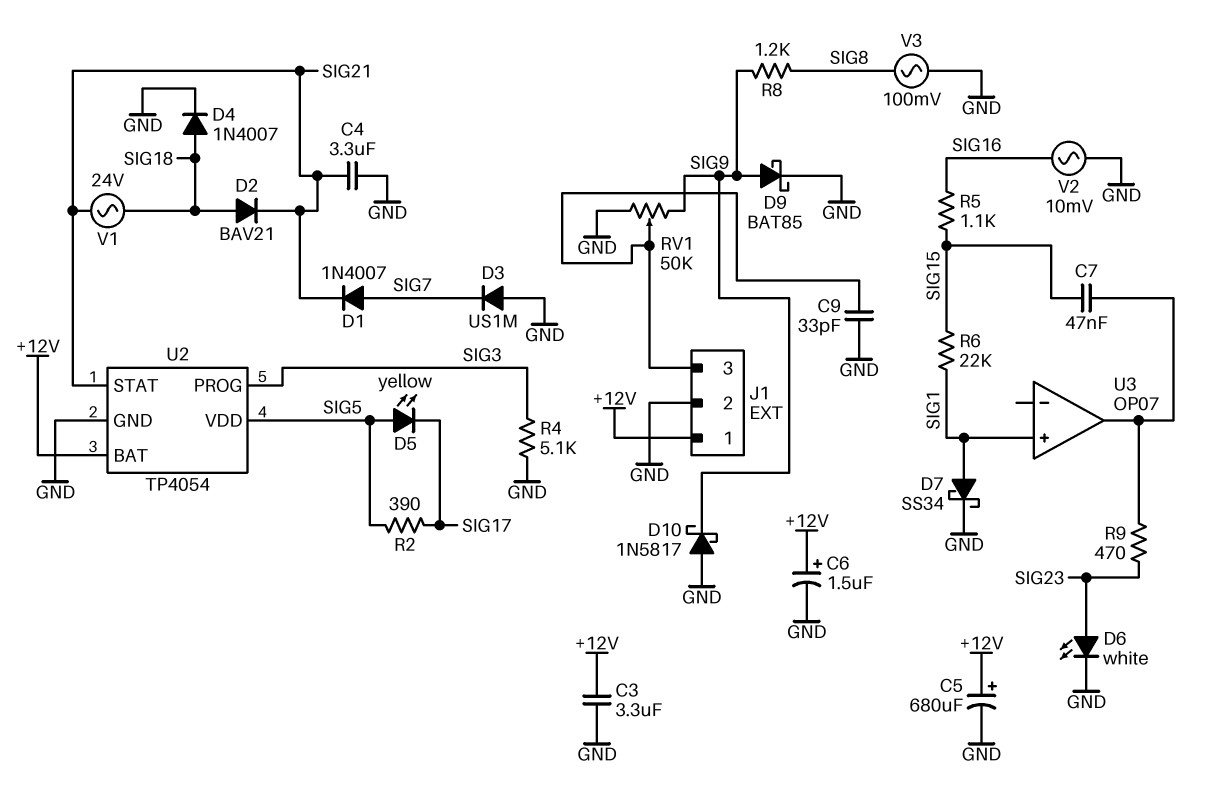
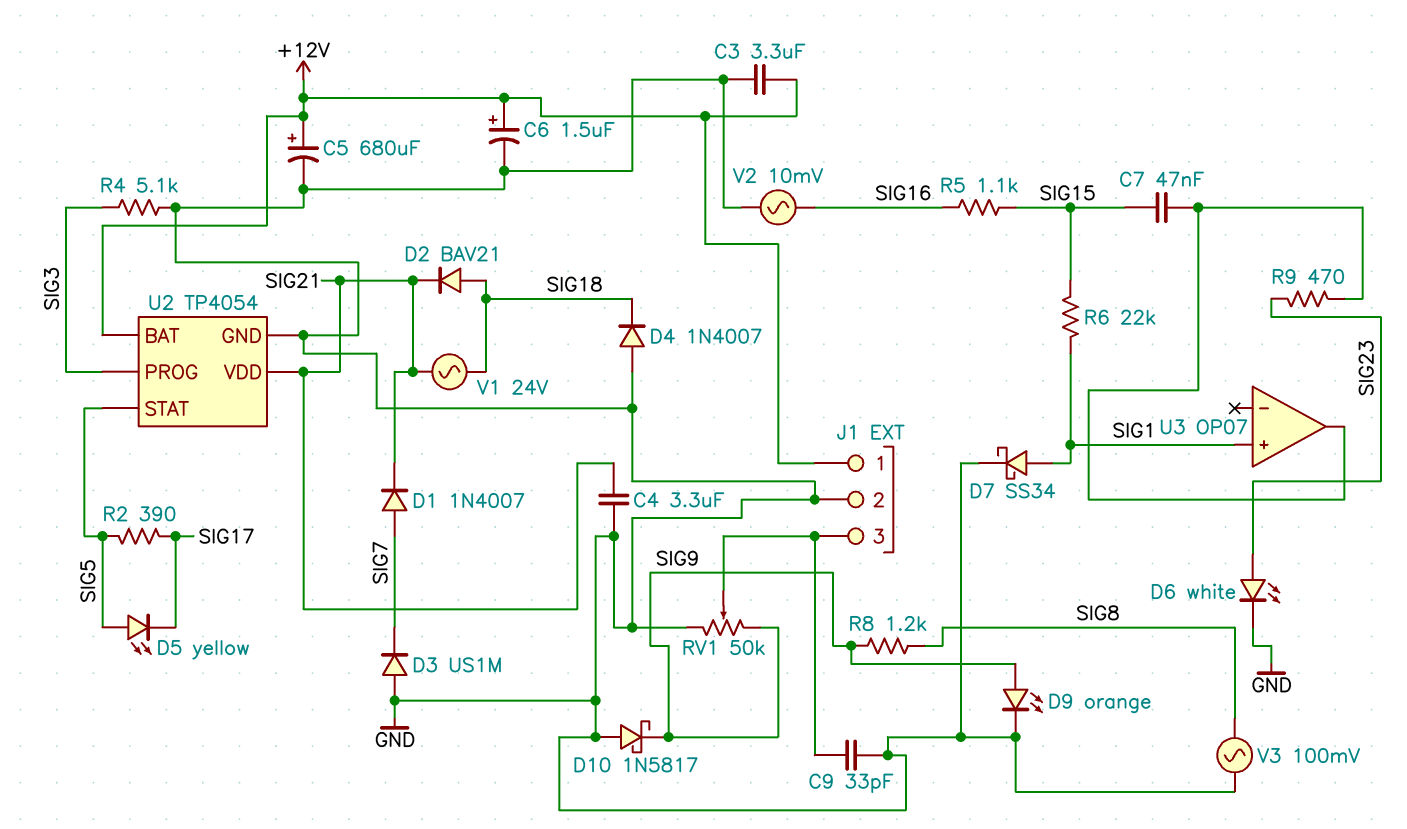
D4: diode 1N4007 (A SIG18, K GND) -> diode 1N4007 (A GND, K SIG18)
D9: schottky BAT85 (A SIG9, K GND) -> LED orange (A SIG9, K GND)
U2 pin STAT: SIG21 -> SIG5
U2 pin VDD: SIG5 -> SIG21

